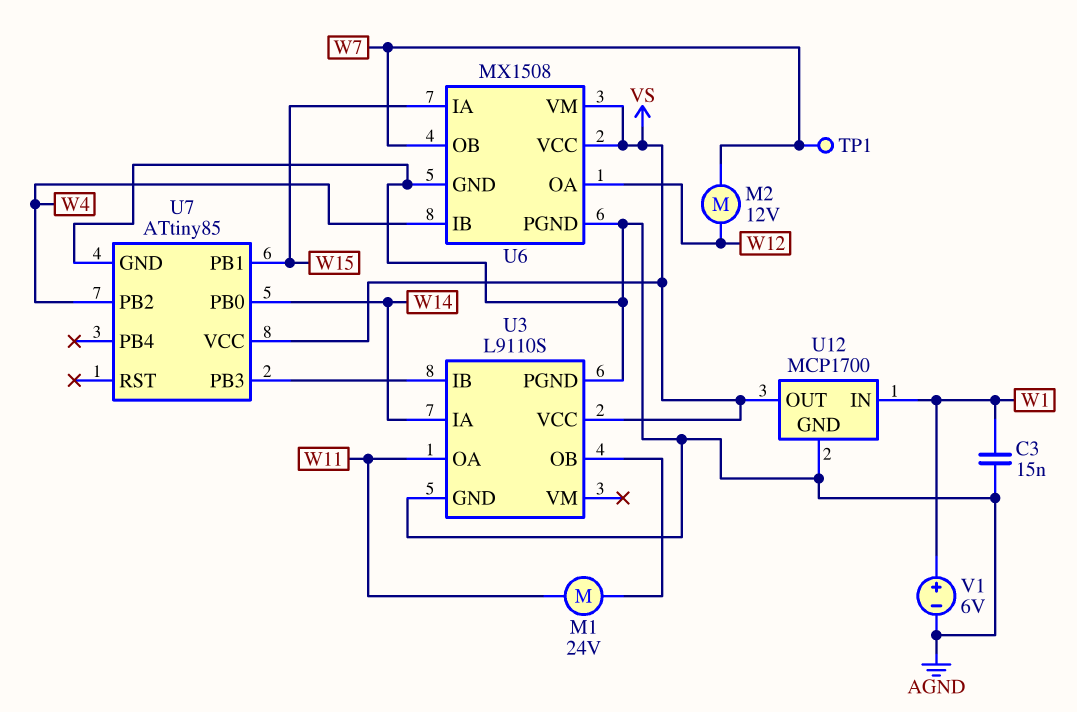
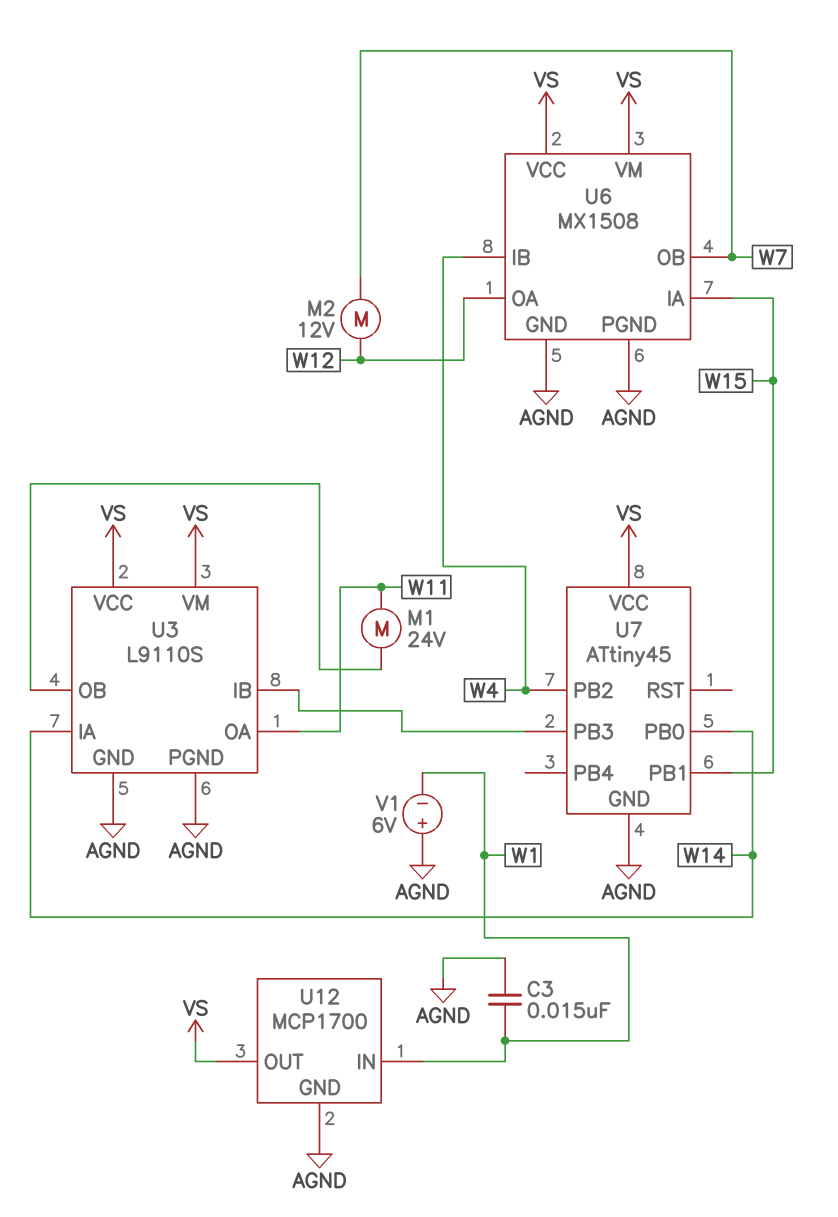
TP1: test point (W7) -> none
U3 pin VM: none -> VS
U7: ATtiny85 -> ATtiny45
V1: 6V (plus W1, minus AGND) -> 6V (plus AGND, minus W1)

